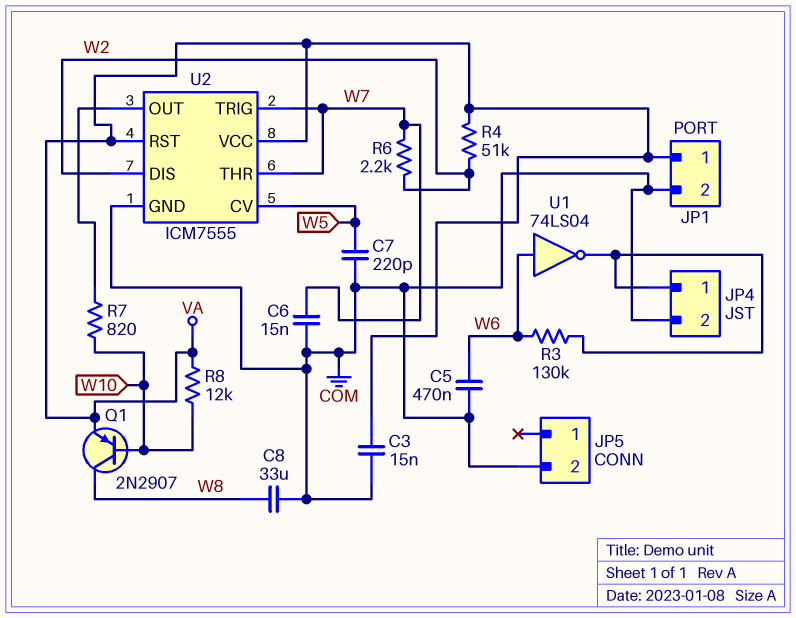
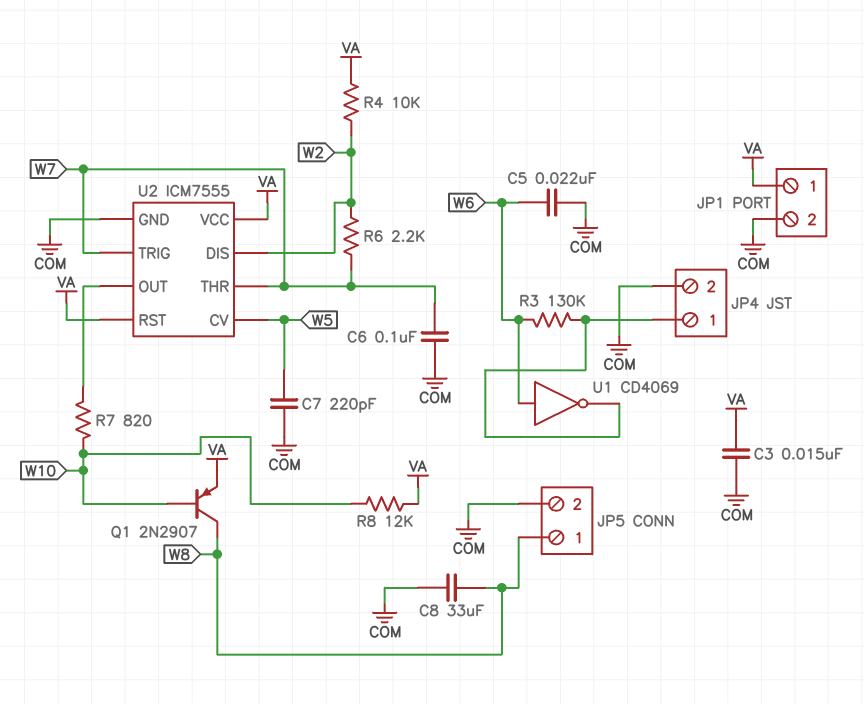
C5: 470nF (COM, W6) -> 22nF (COM, W6)
C6: 15nF (COM, W7) -> 100nF (COM, W7)
JP5 pin 1: none -> W8
R4: 51k (VA, W2) -> 10k (VA, W2)
U1: NOT 74LS04 (in W6, out JP4/1) -> NOT CD4069 (in W6, out JP4/1)

